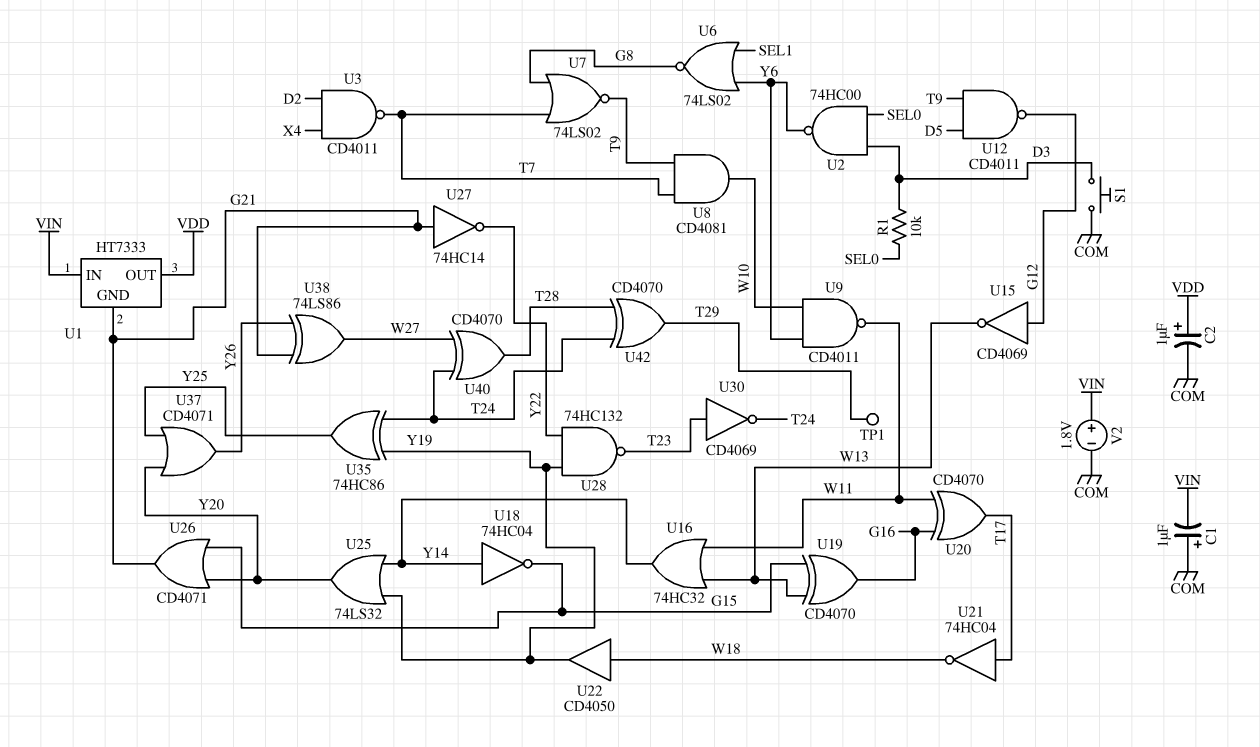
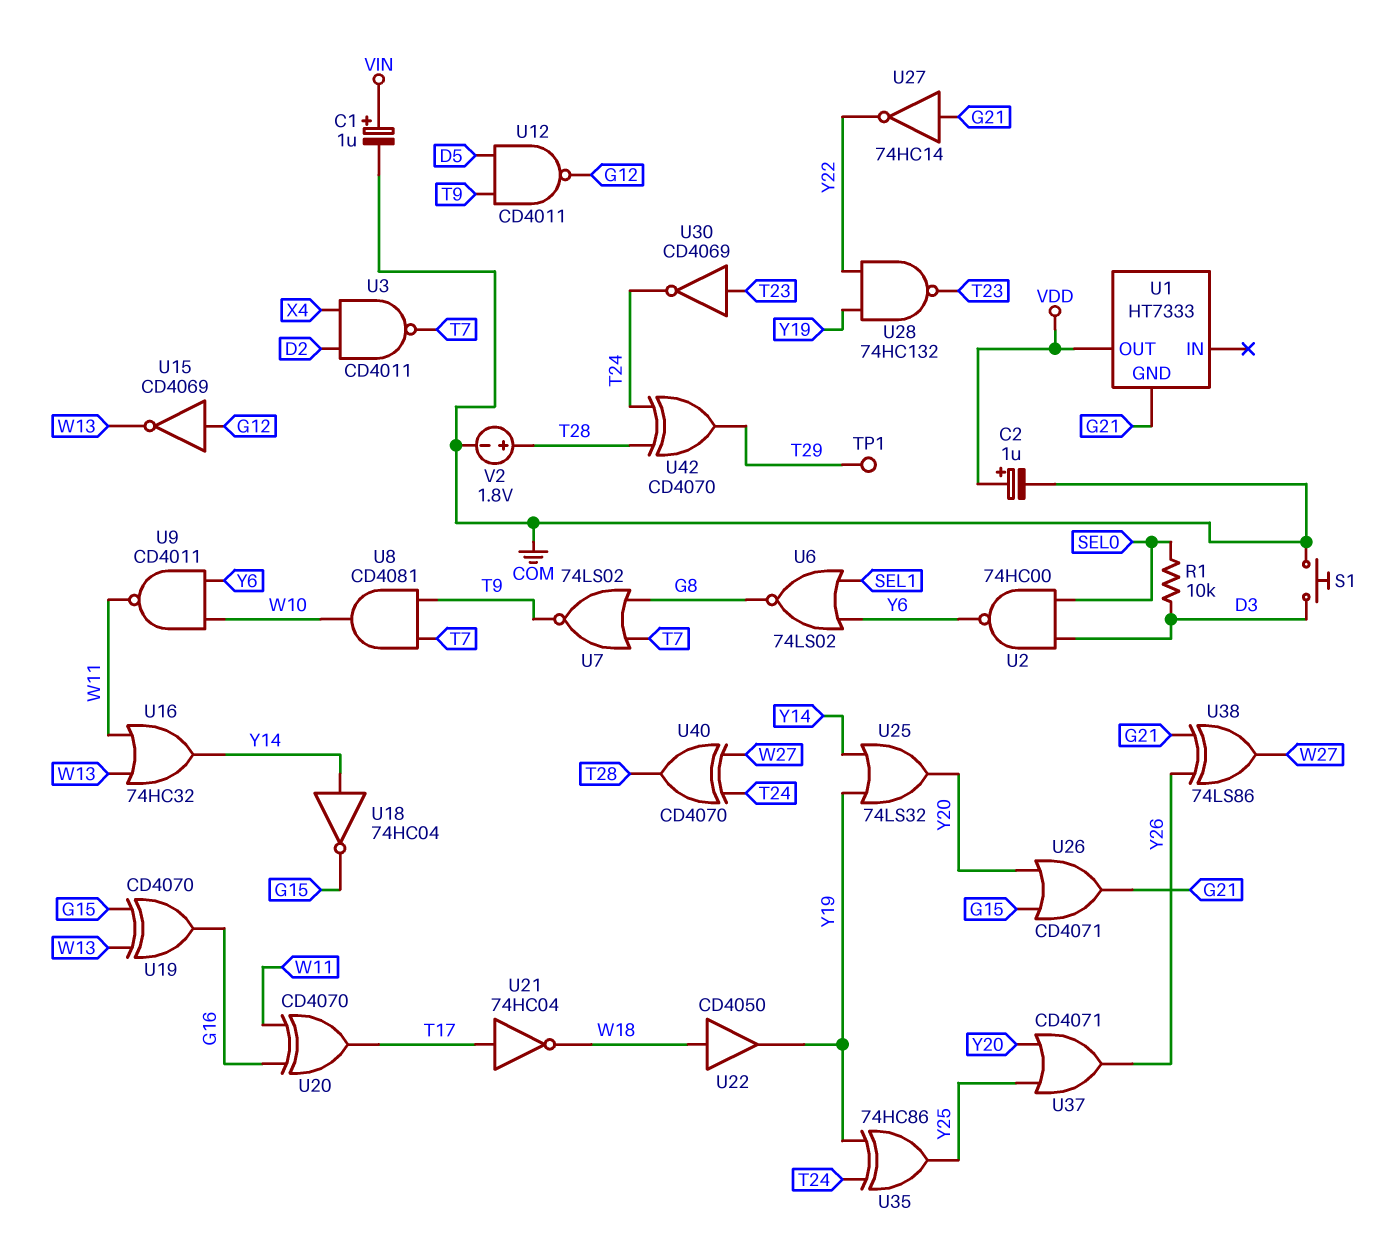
C1: 1uF (plus COM, minus VIN) -> 1uF (plus VIN, minus COM)
U1 pin IN: VIN -> none
V2: 1.8V (plus VIN, minus COM) -> 1.8V (plus T28, minus COM)

